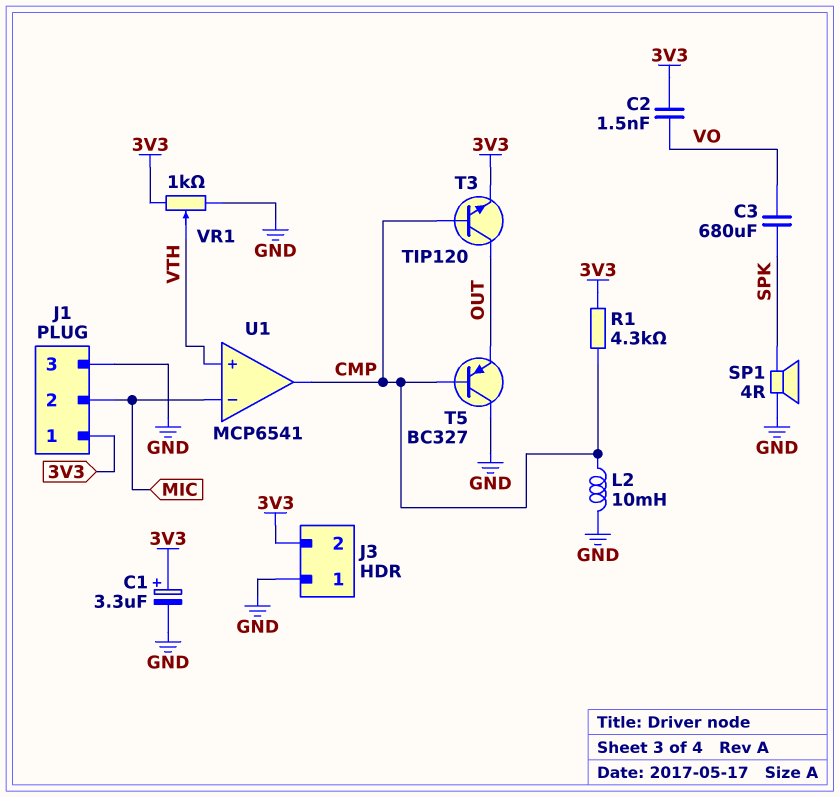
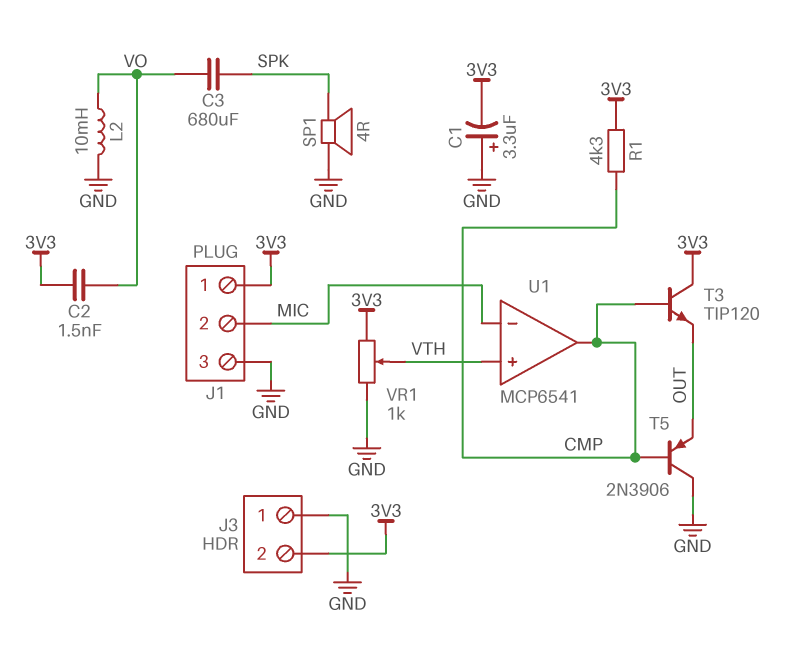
C1: 3.3uF (plus 3V3, minus GND) -> 3.3uF (plus GND, minus 3V3)
L2: 10mH (CMP, GND) -> 10mH (GND, VO)
T3: NPN TIP120 (B CMP, C OUT, E 3V3) -> NPN TIP120 (B CMP, C 3V3, E OUT)
T5: PNP BC327 (B CMP, C GND, E OUT) -> PNP 2N3906 (B CMP, C GND, E OUT)

